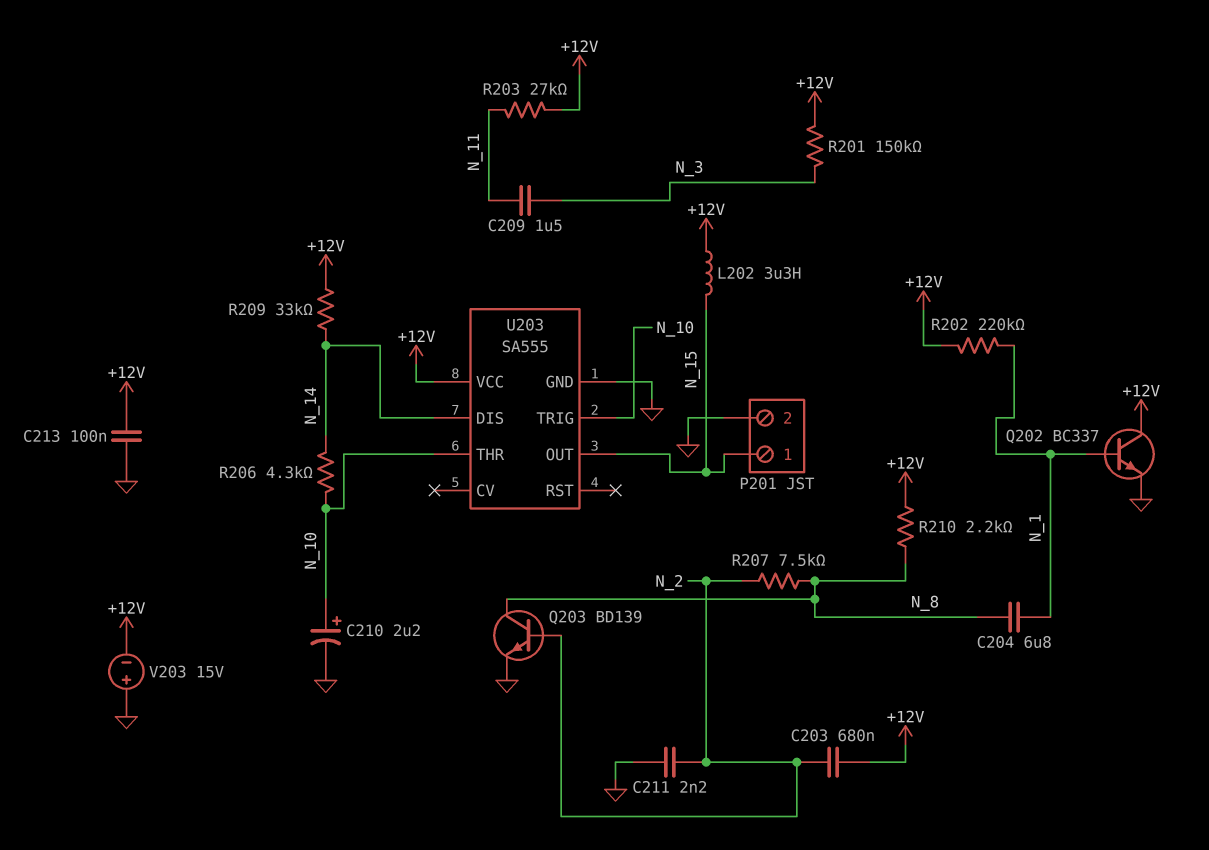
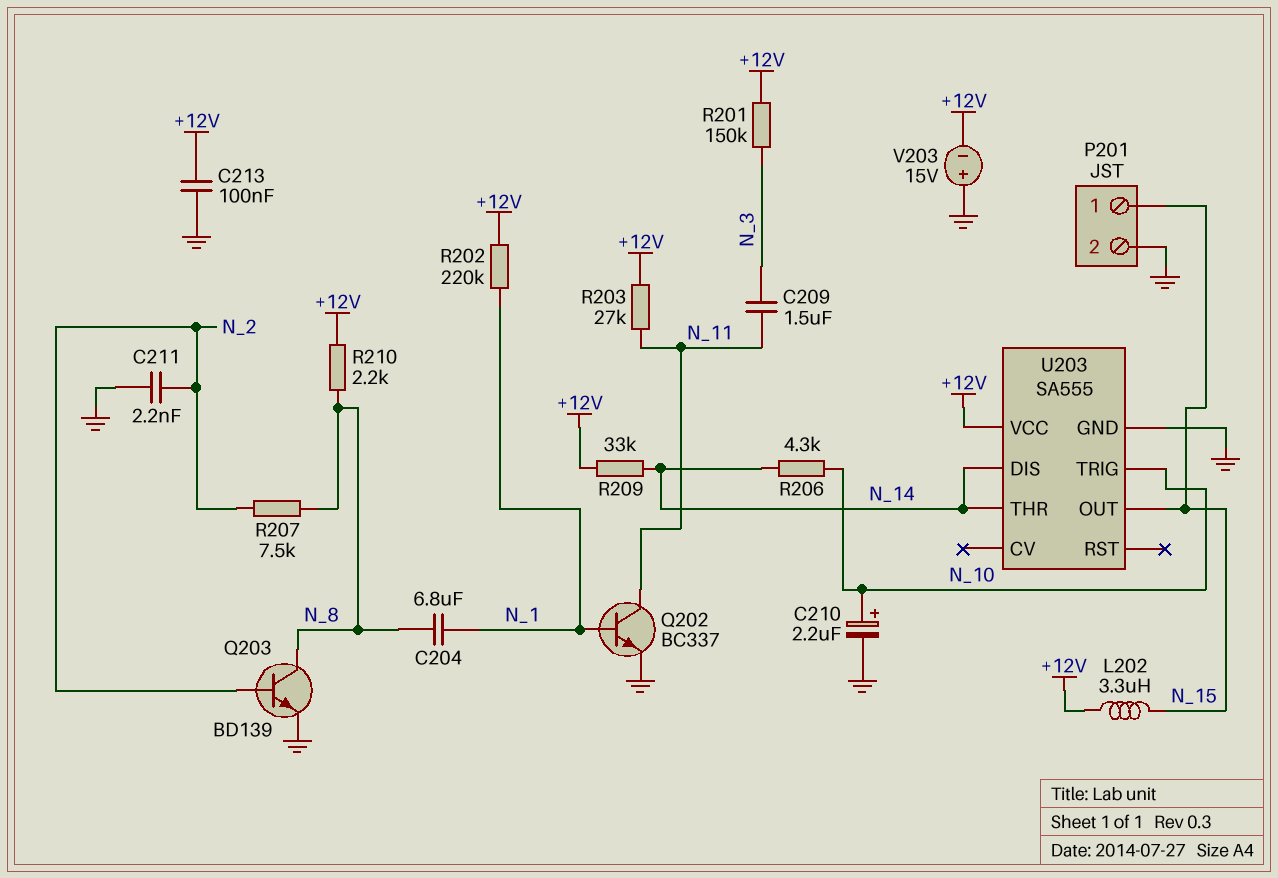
C203: 680nF (+12V, N_2) -> none
Q202: NPN BC337 (B N_1, C +12V, E GND) -> NPN BC337 (B N_1, C N_11, E GND)
U203 pin THR: N_10 -> N_14

